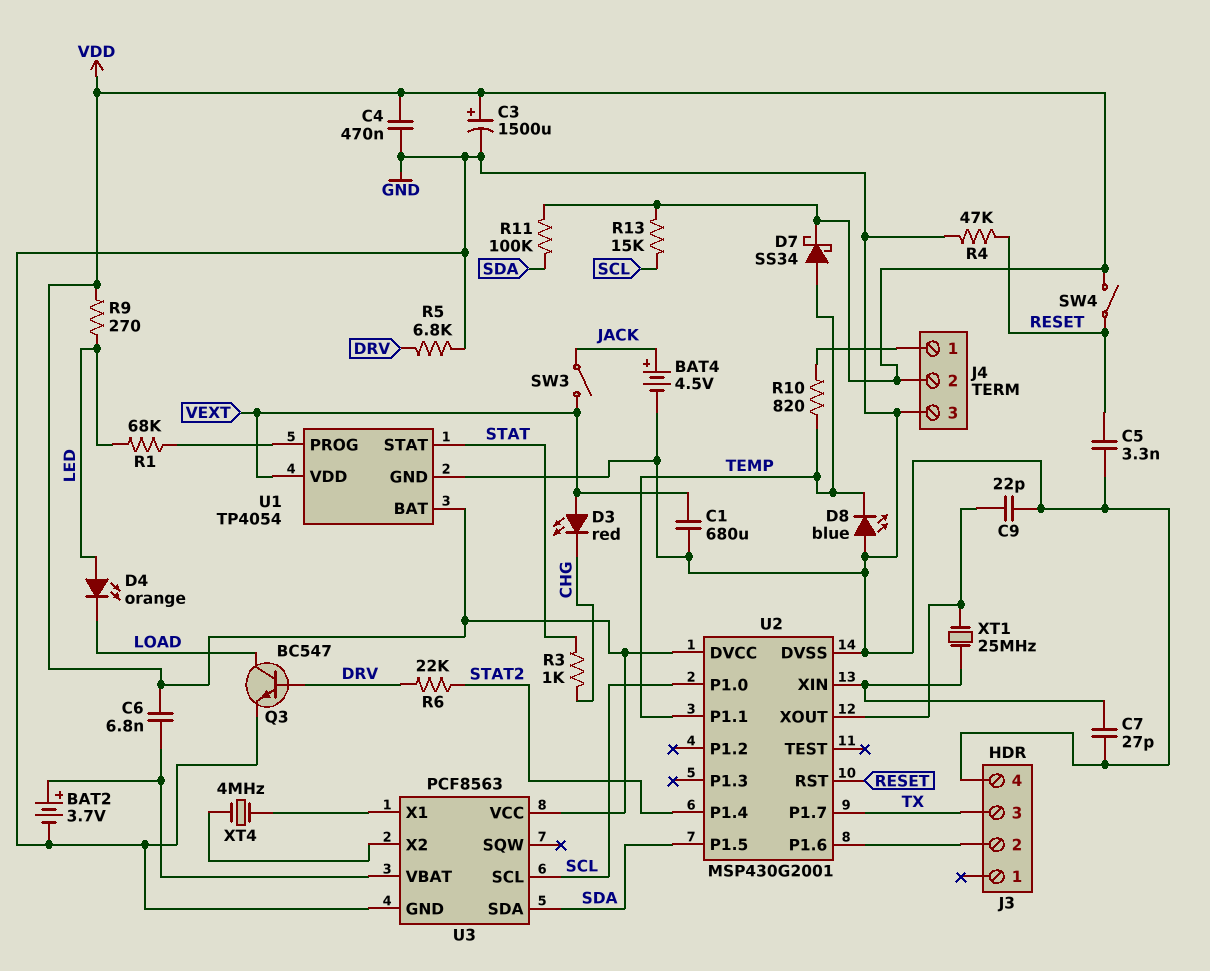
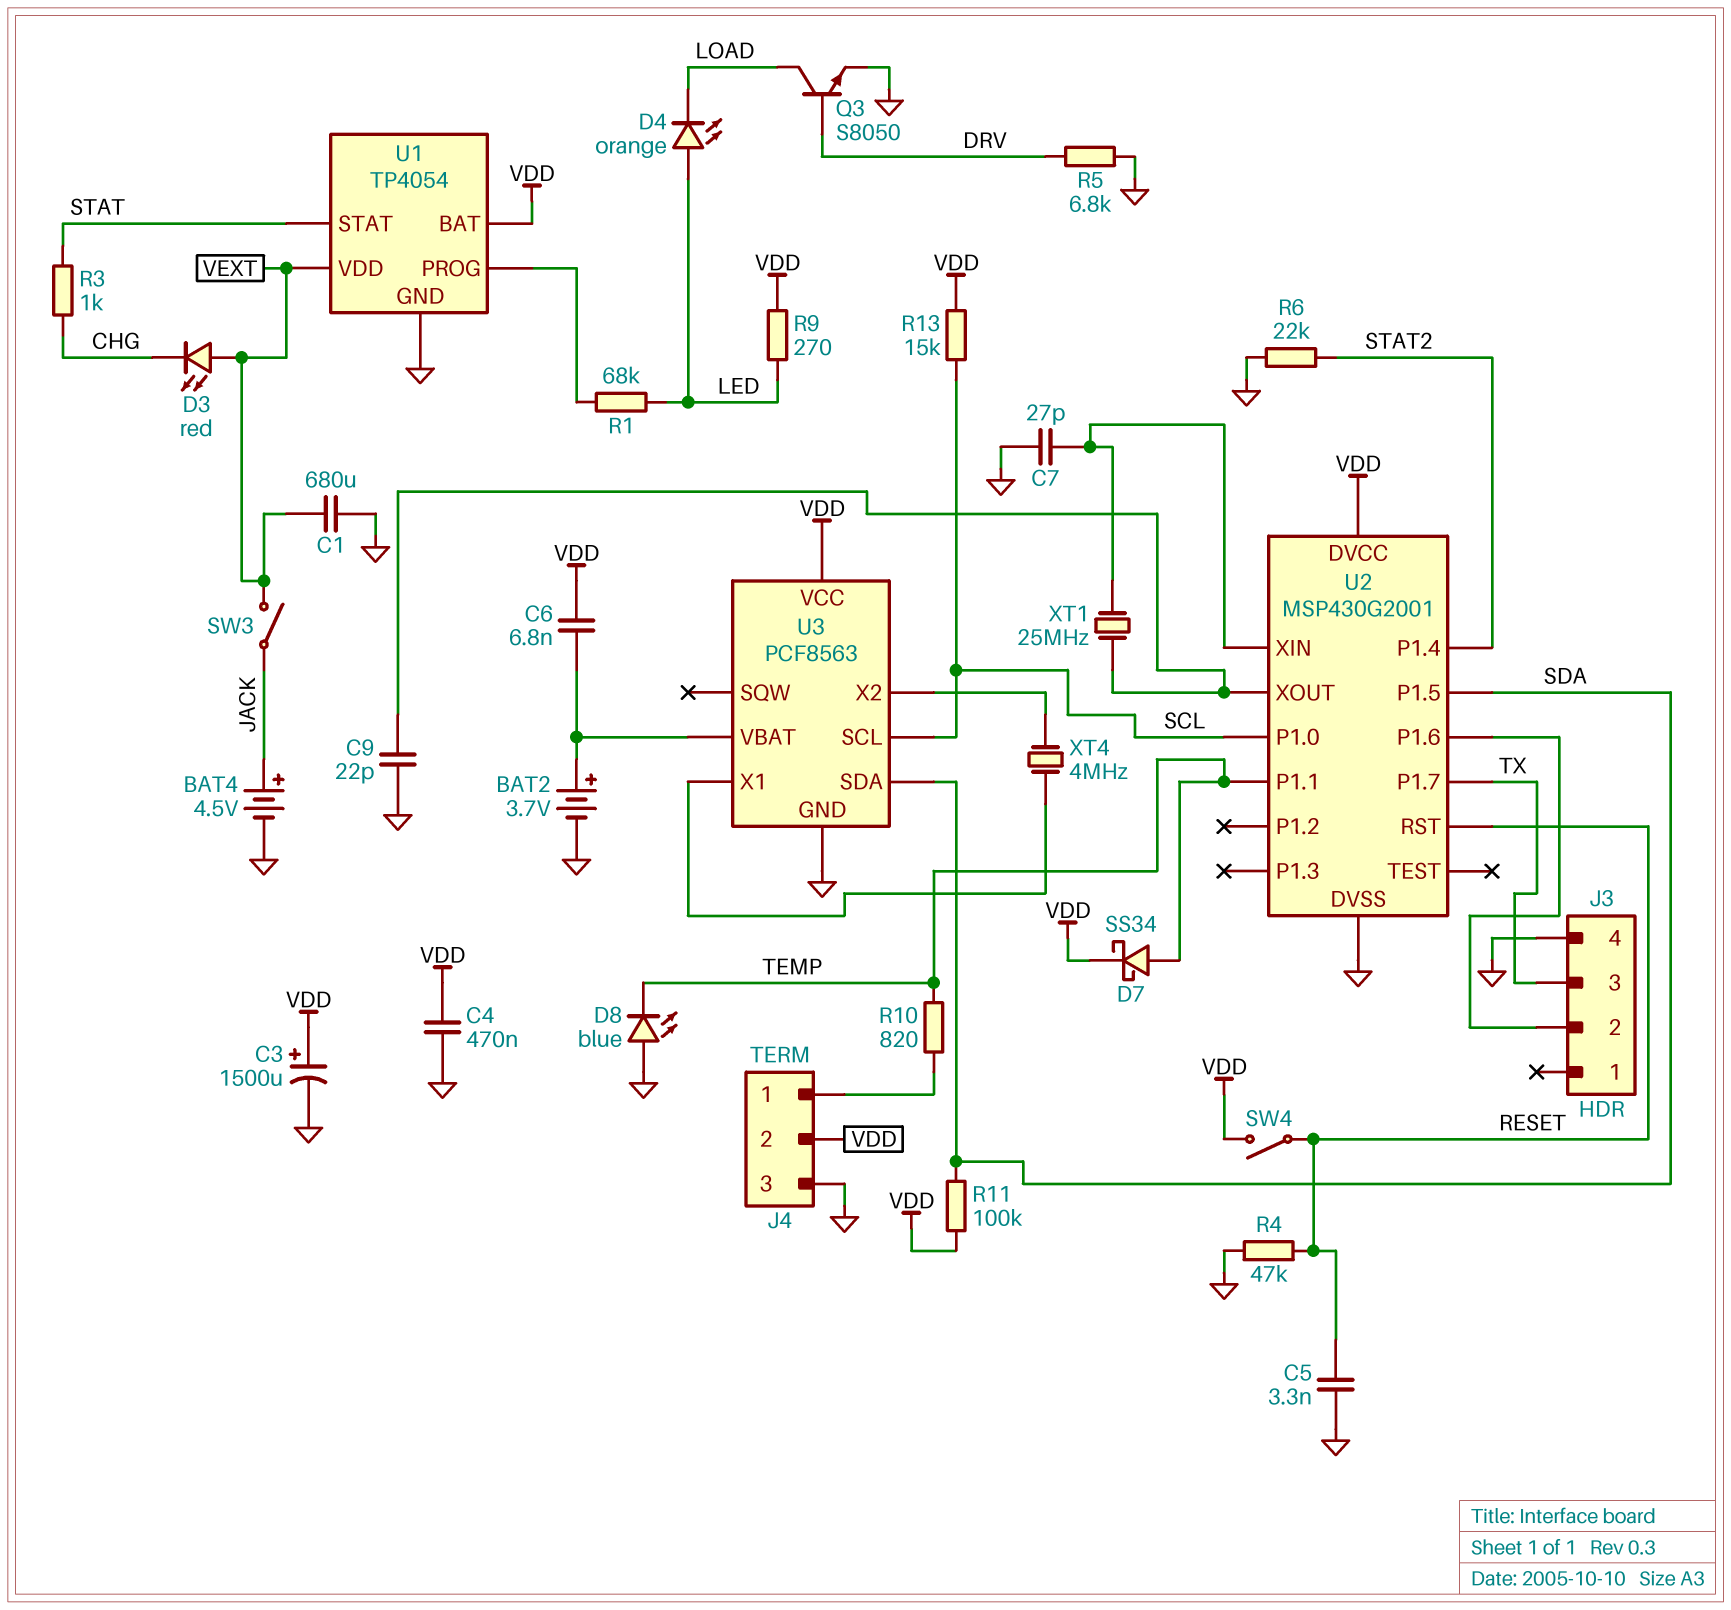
Q3: NPN BC547 (B DRV, C LOAD, E GND) -> NPN S8050 (B DRV, C LOAD, E GND)
R6: 22k (DRV, STAT2) -> 22k (GND, STAT2)

